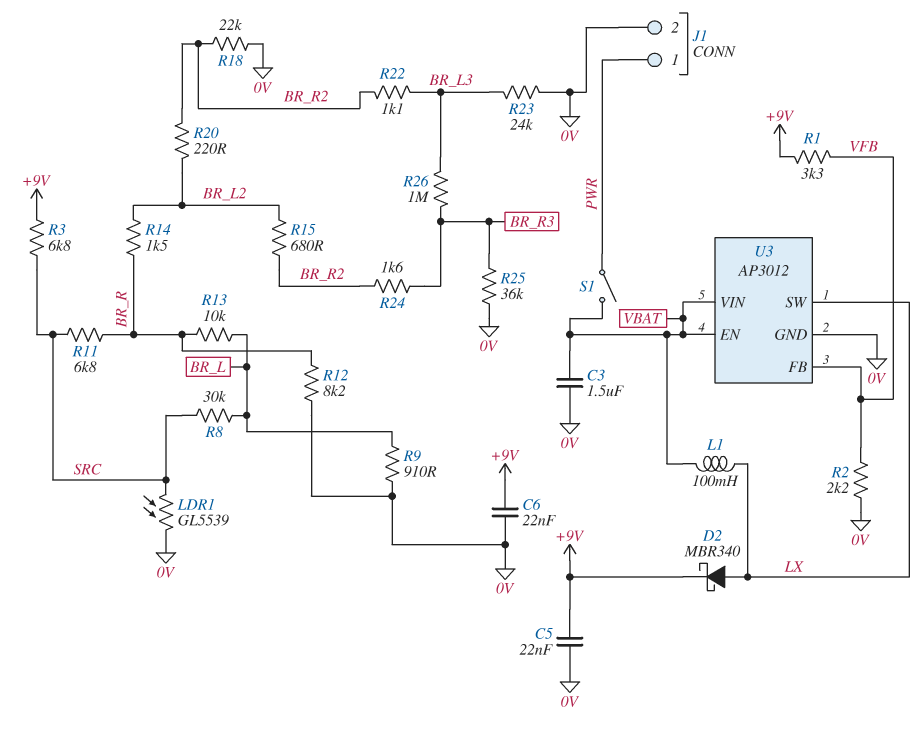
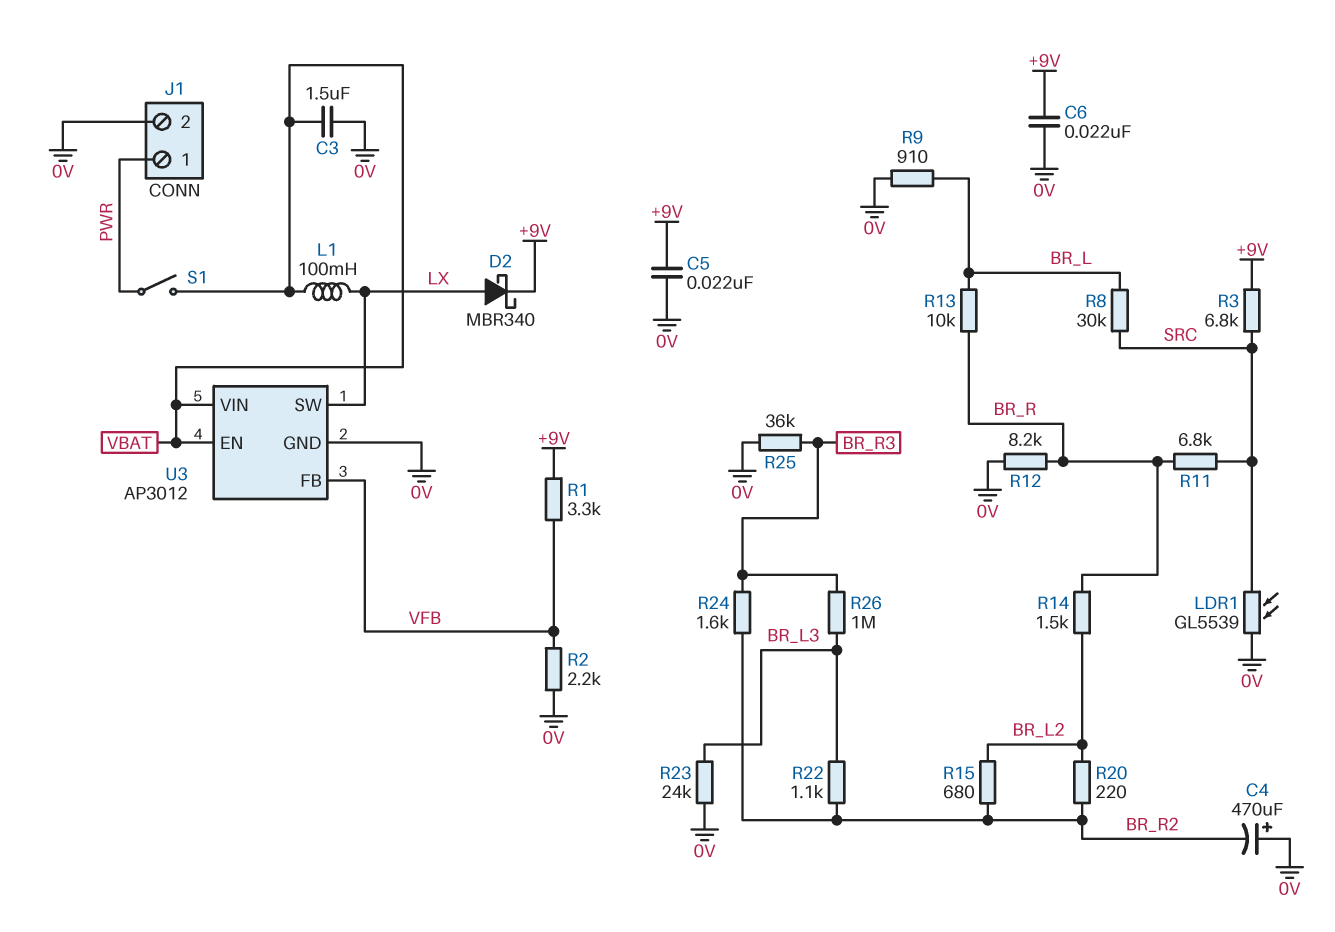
C4: none -> 470uF (plus 0V, minus BR_R2)
R18: 22k (0V, BR_R2) -> none

